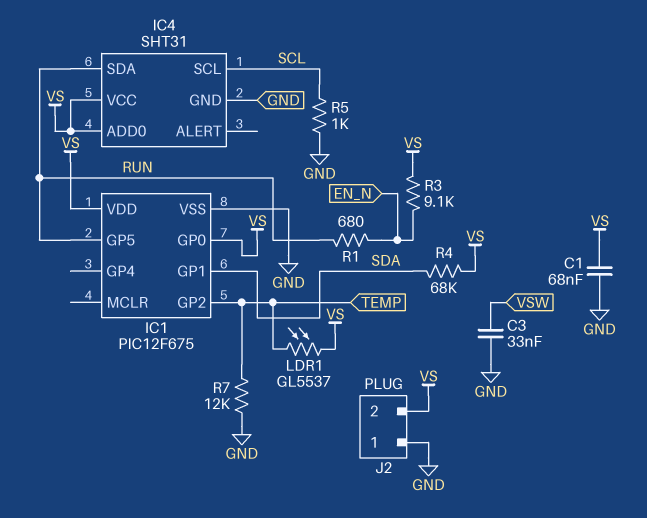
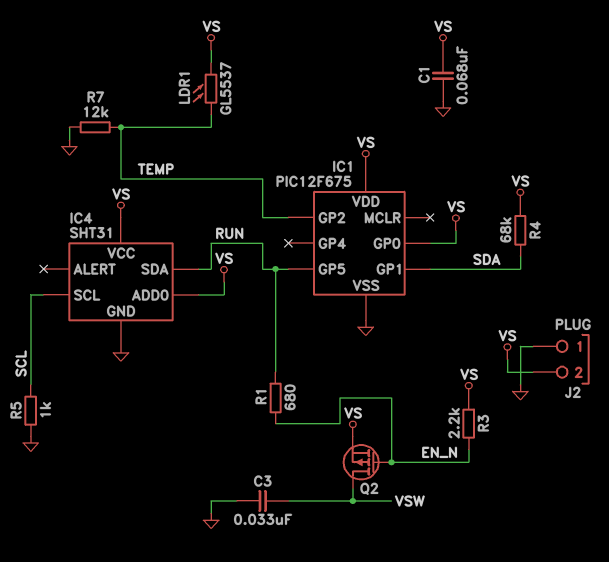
Q2: none -> PMOS (G EN_N, D VSW, S VS)
R3: 9.1k (EN_N, VS) -> 2.2k (EN_N, VS)

